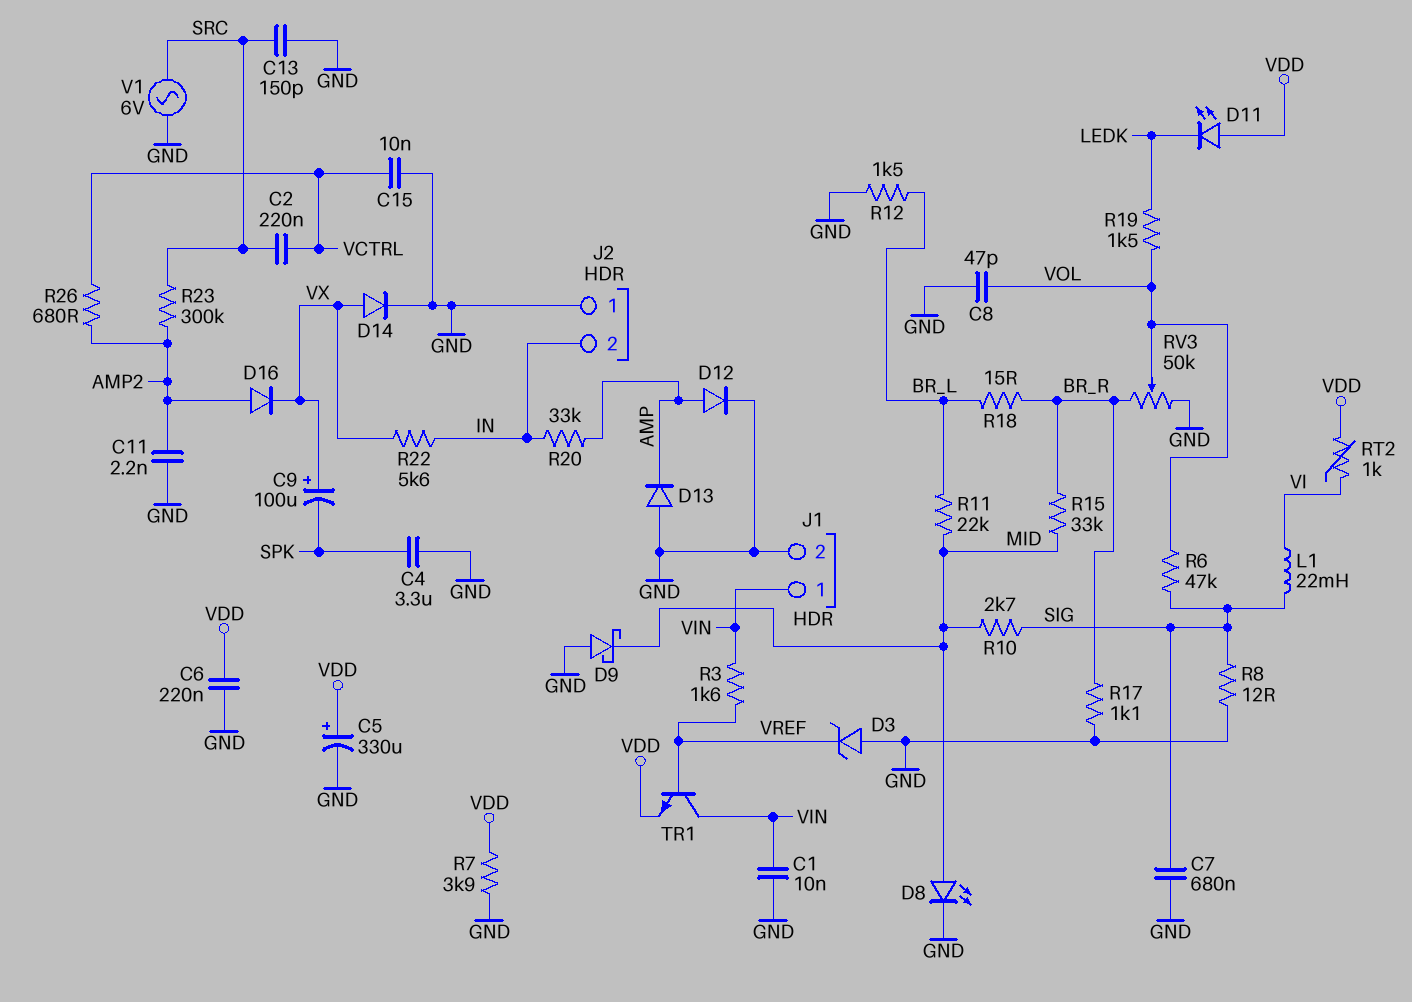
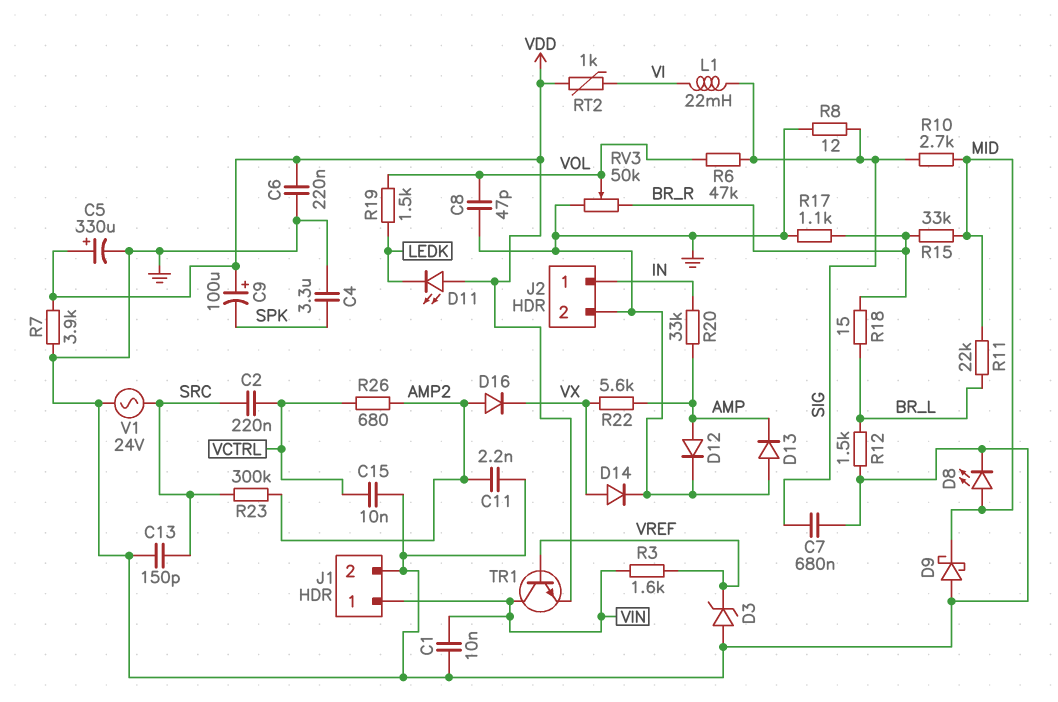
C9: 100uF (plus VX, minus SPK) -> 100uF (plus VDD, minus SPK)
J2 pin 1: GND -> IN
J2 pin 2: IN -> GND
R22: 5.6k (IN, VX) -> 5.6k (AMP, VX)
V1: AC 6V (GND, SRC) -> AC 24V (GND, SRC)

